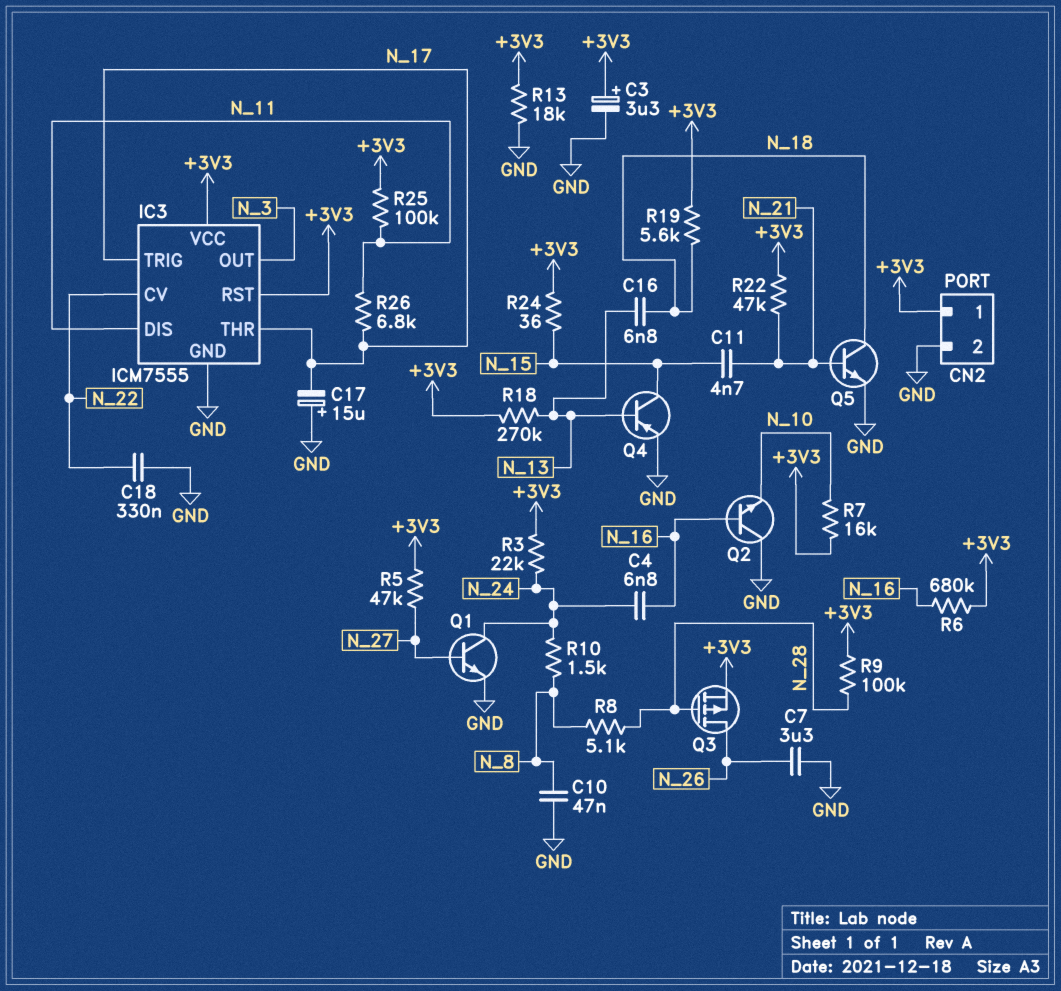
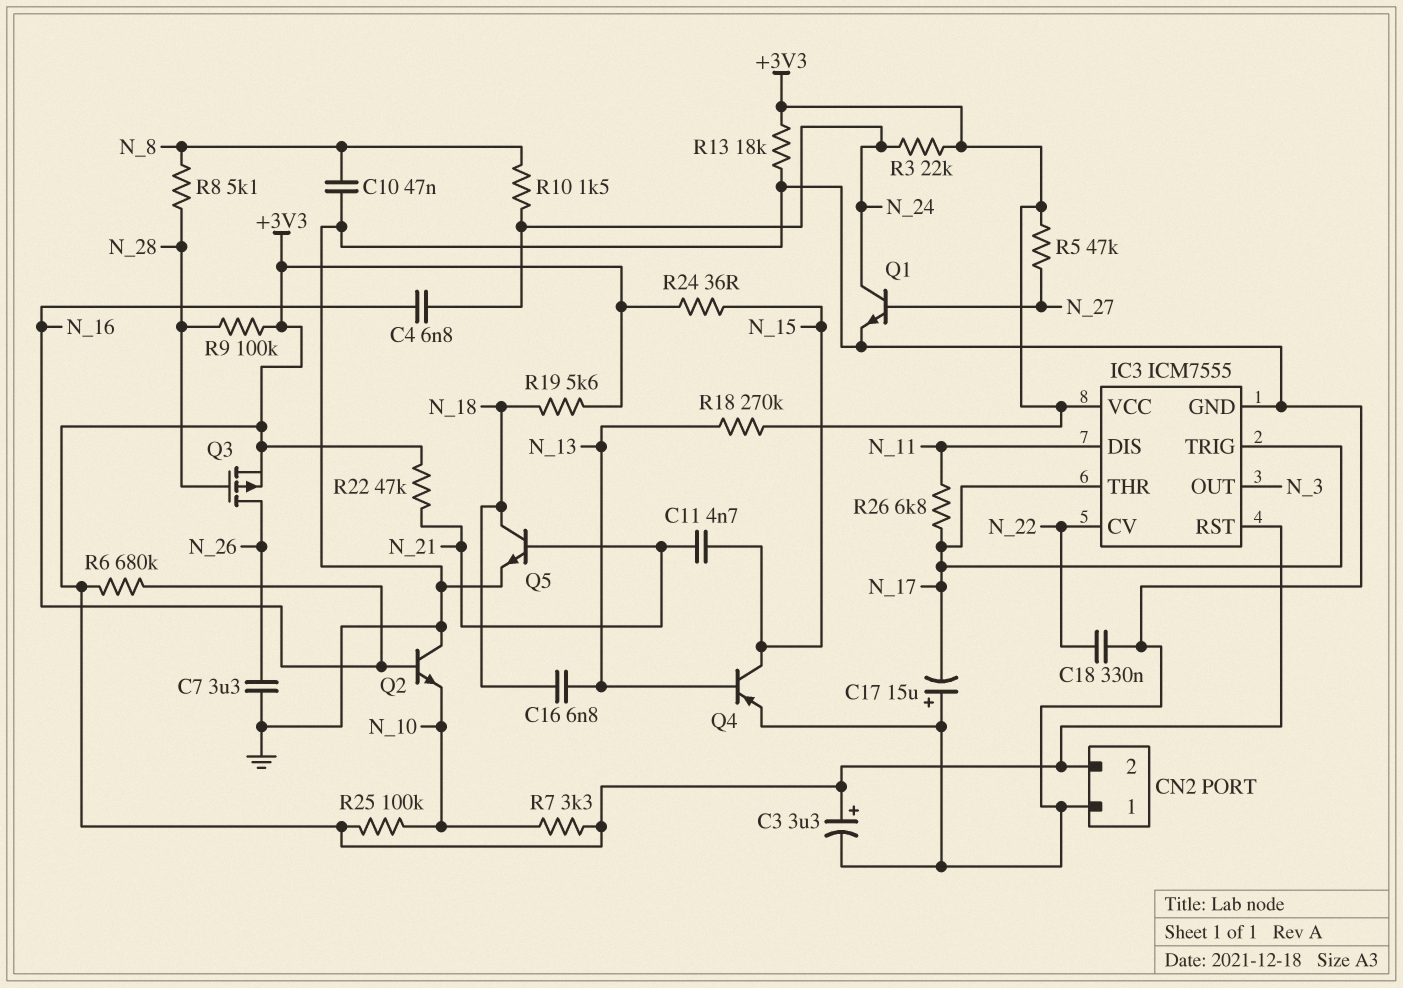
CN2 pin 1: +3V3 -> GND
CN2 pin 2: GND -> +3V3
R7: 16k (+3V3, N_10) -> 3.3k (+3V3, N_10)
R25: 100k (+3V3, N_11) -> 100k (+3V3, N_10)

